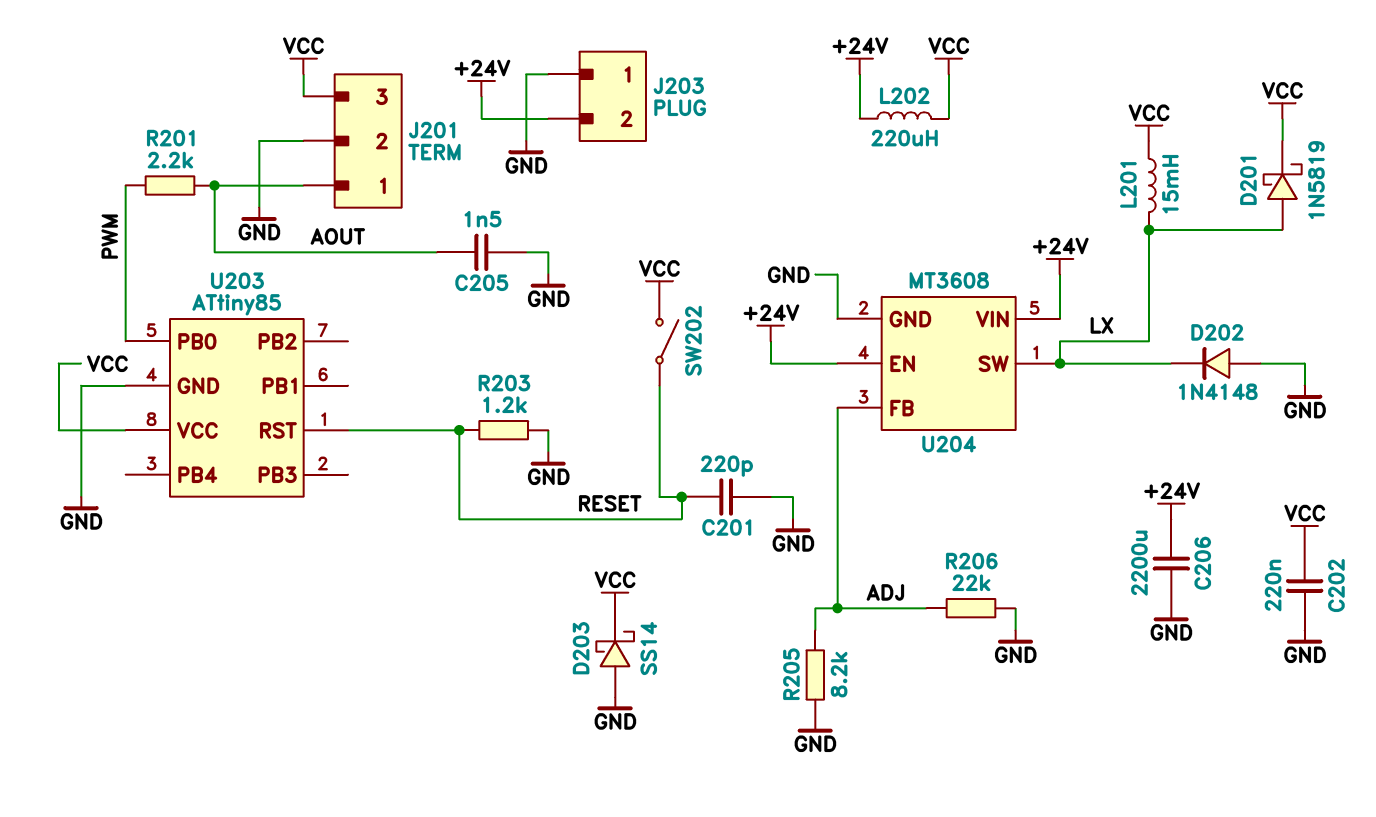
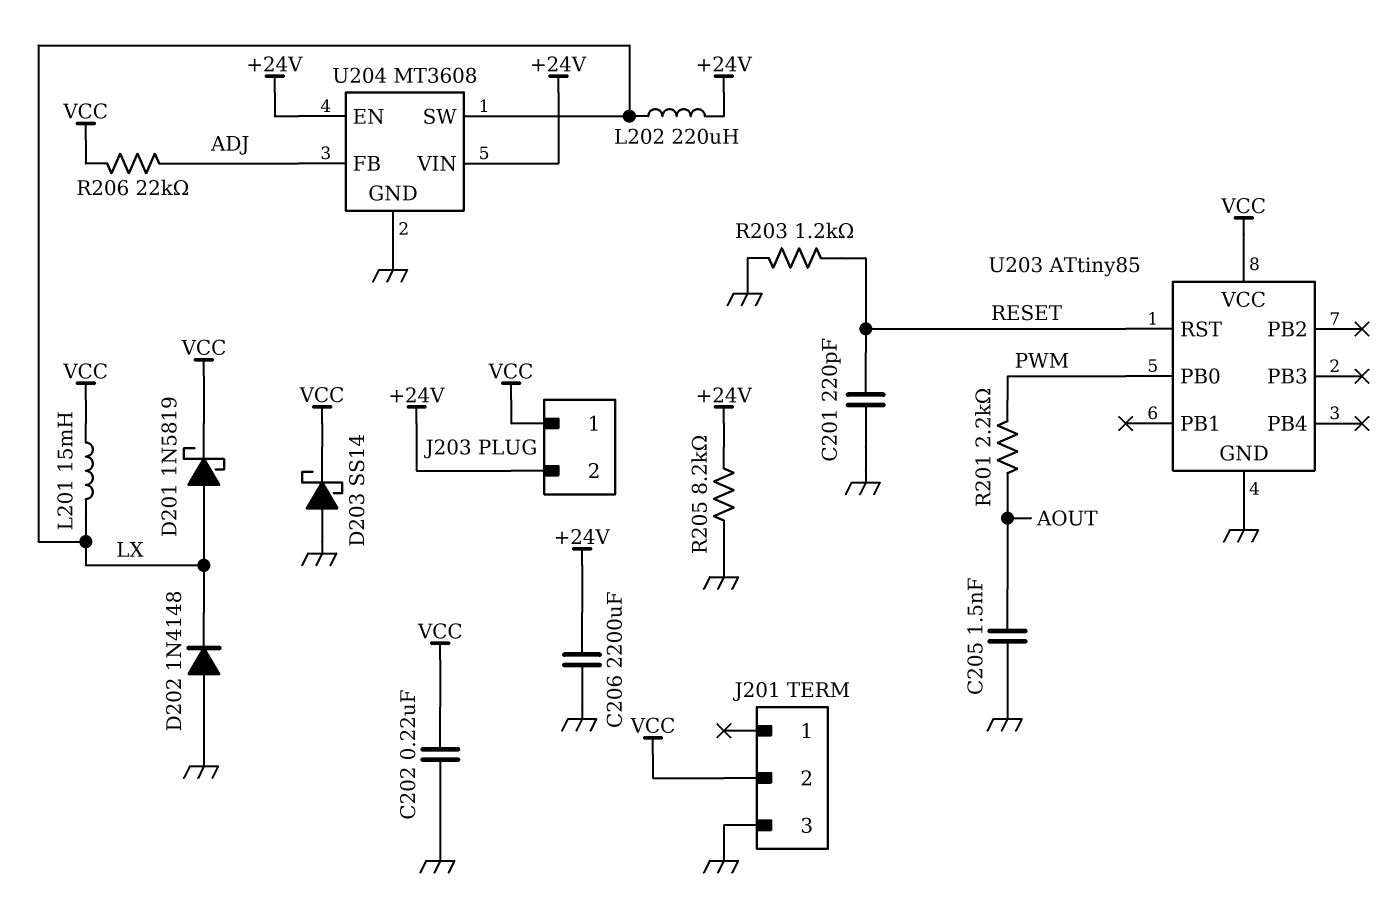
J201 pin 1: AOUT -> none
J201 pin 2: GND -> VCC
J201 pin 3: VCC -> GND
J203 pin 1: GND -> VCC
L202: 220uH (+24V, VCC) -> 220uH (+24V, LX)
R205: 8.2k (ADJ, GND) -> 8.2k (+24V, GND)
R206: 22k (ADJ, GND) -> 22k (ADJ, VCC)
SW202: switch (RESET, VCC) -> none

